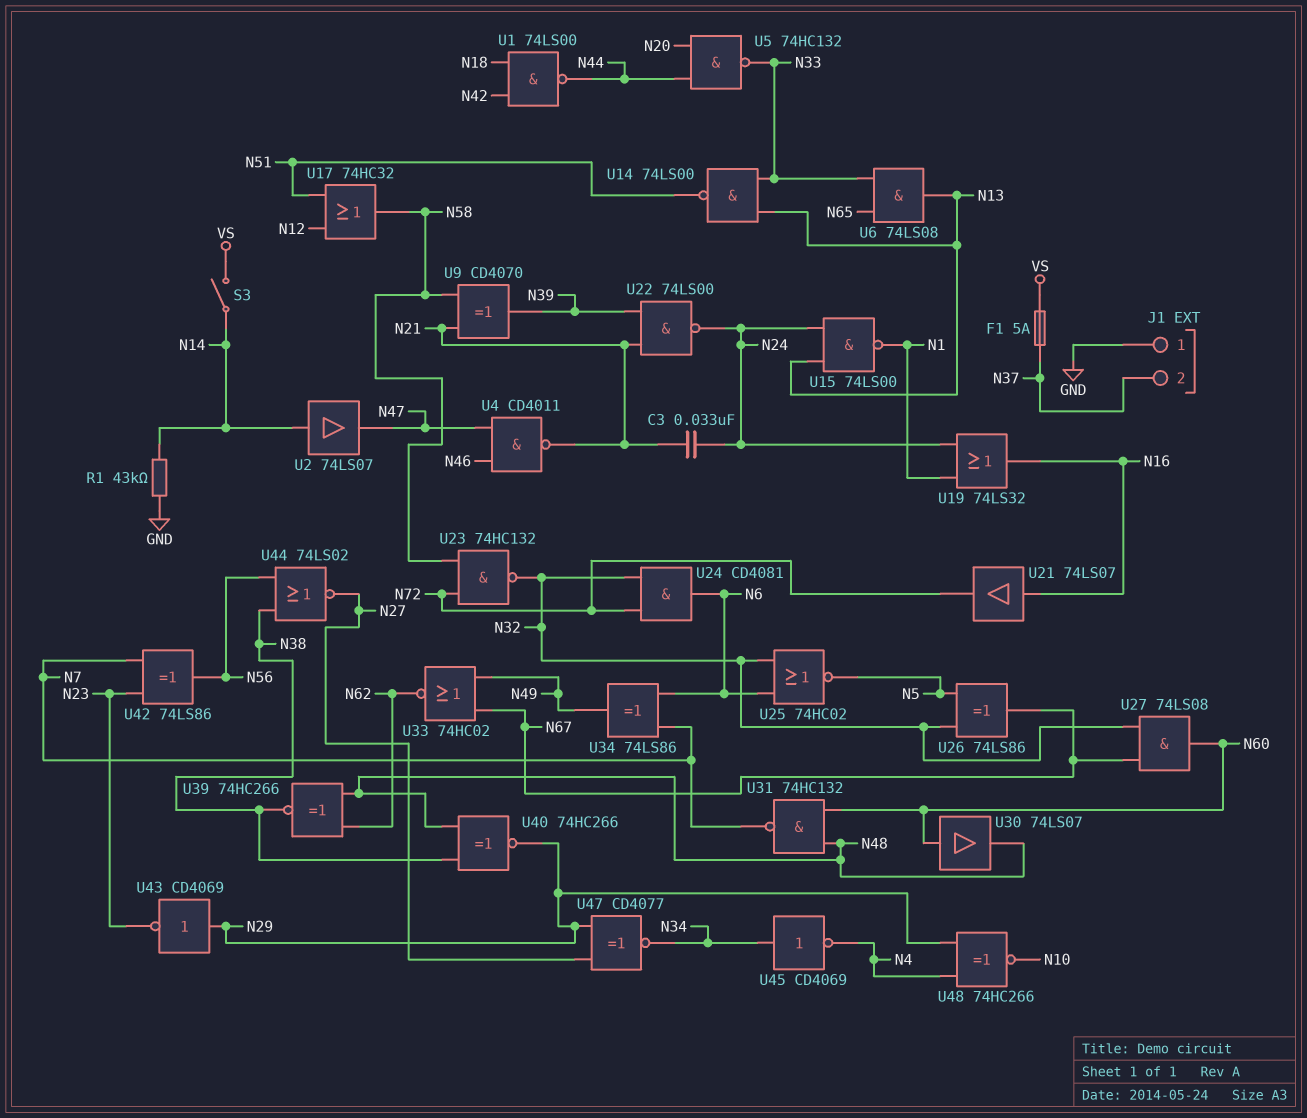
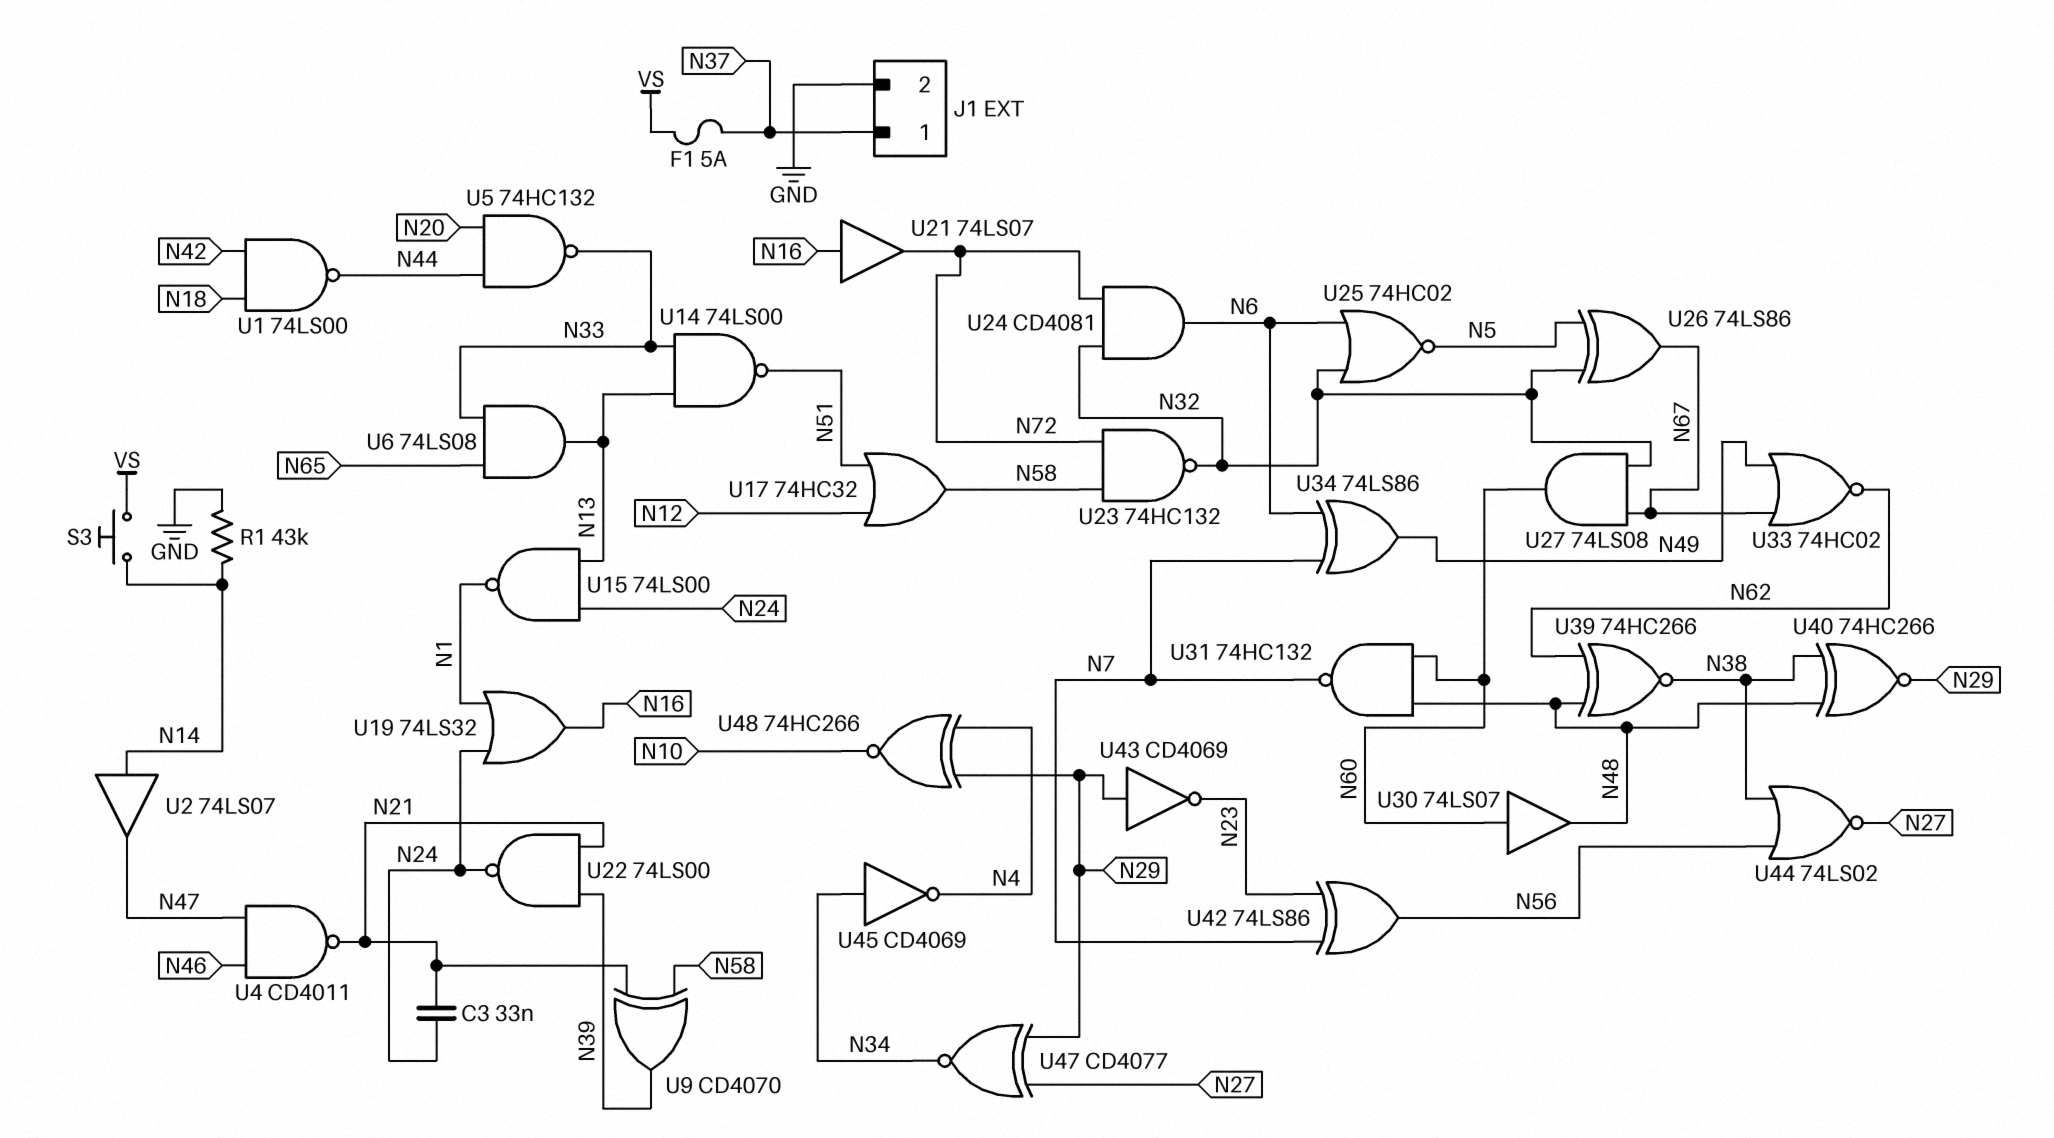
J1 pin 1: GND -> N37
J1 pin 2: N37 -> GND
S3: switch (N14, VS) -> button (N14, VS)

